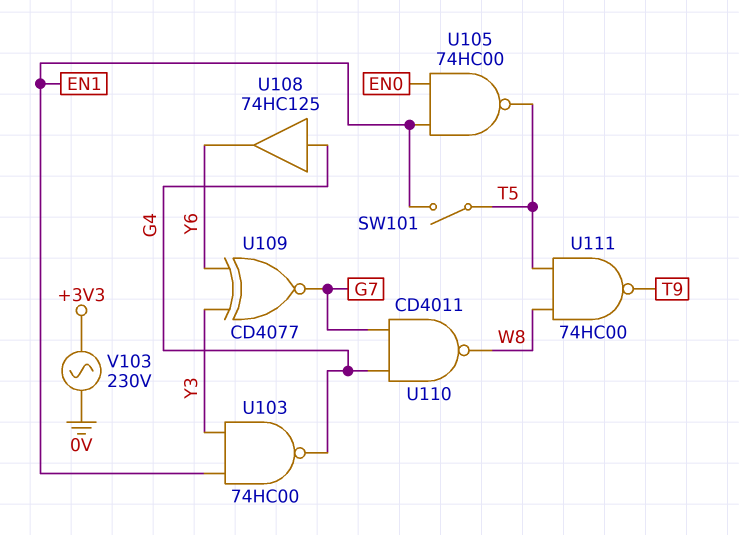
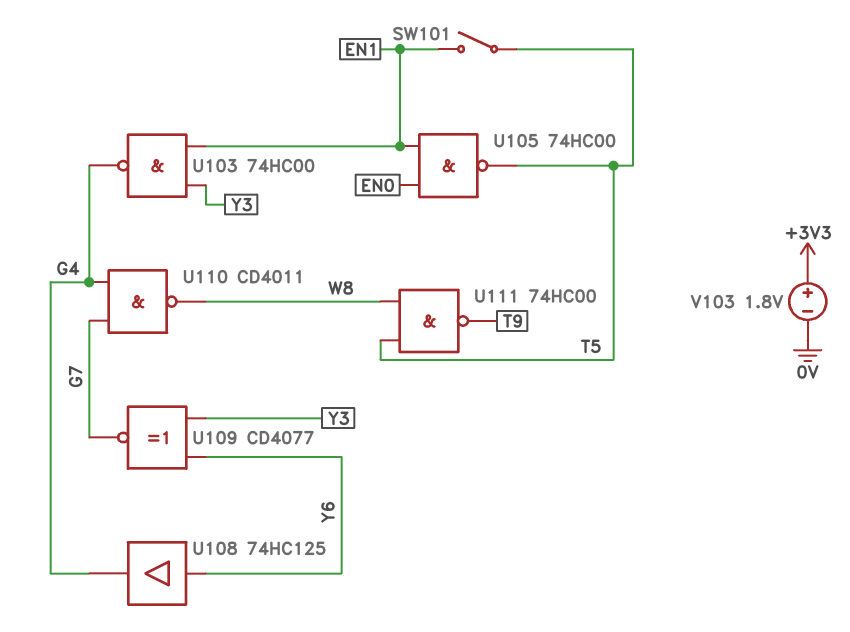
U108: buffer 74HC125 (in G4, out Y6) -> buffer 74HC125 (in Y6, out G4)
V103: AC 230V (+3V3, 0V) -> 1.8V (plus +3V3, minus 0V)

